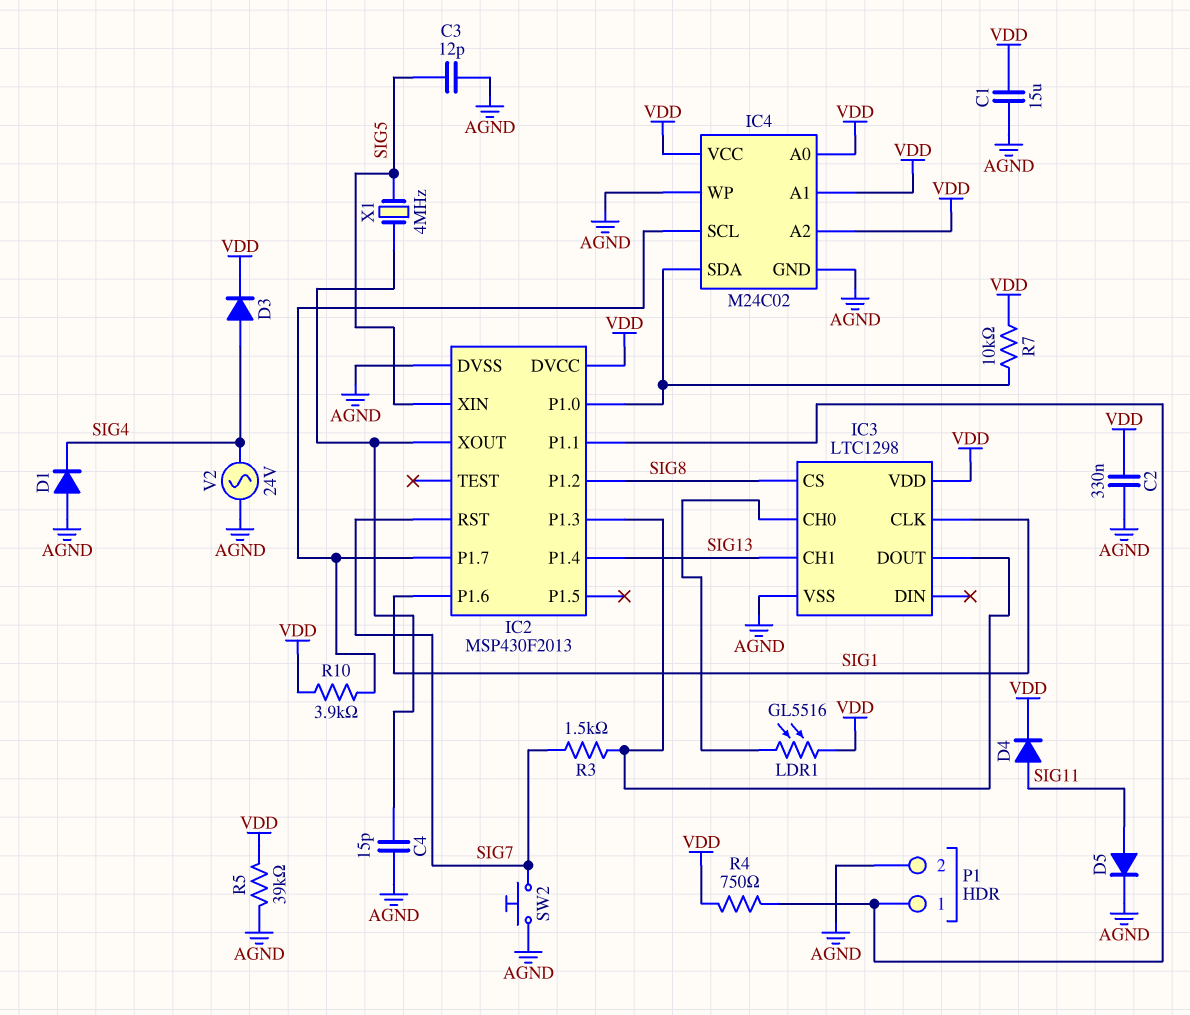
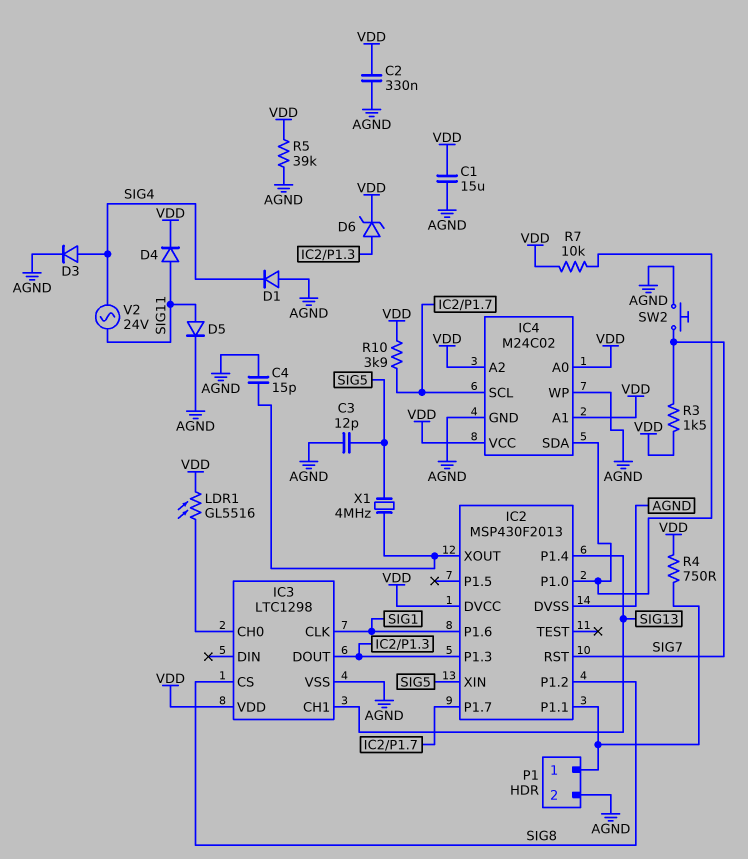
D3: diode (A SIG4, K VDD) -> diode (A SIG4, K AGND)
D6: none -> zener (A IC2/P1.3, K VDD)
R3: 1.5k (IC2/P1.3, SIG7) -> 1.5k (SIG7, VDD)
V2: AC 24V (AGND, SIG4) -> AC 24V (SIG4, SIG11)

